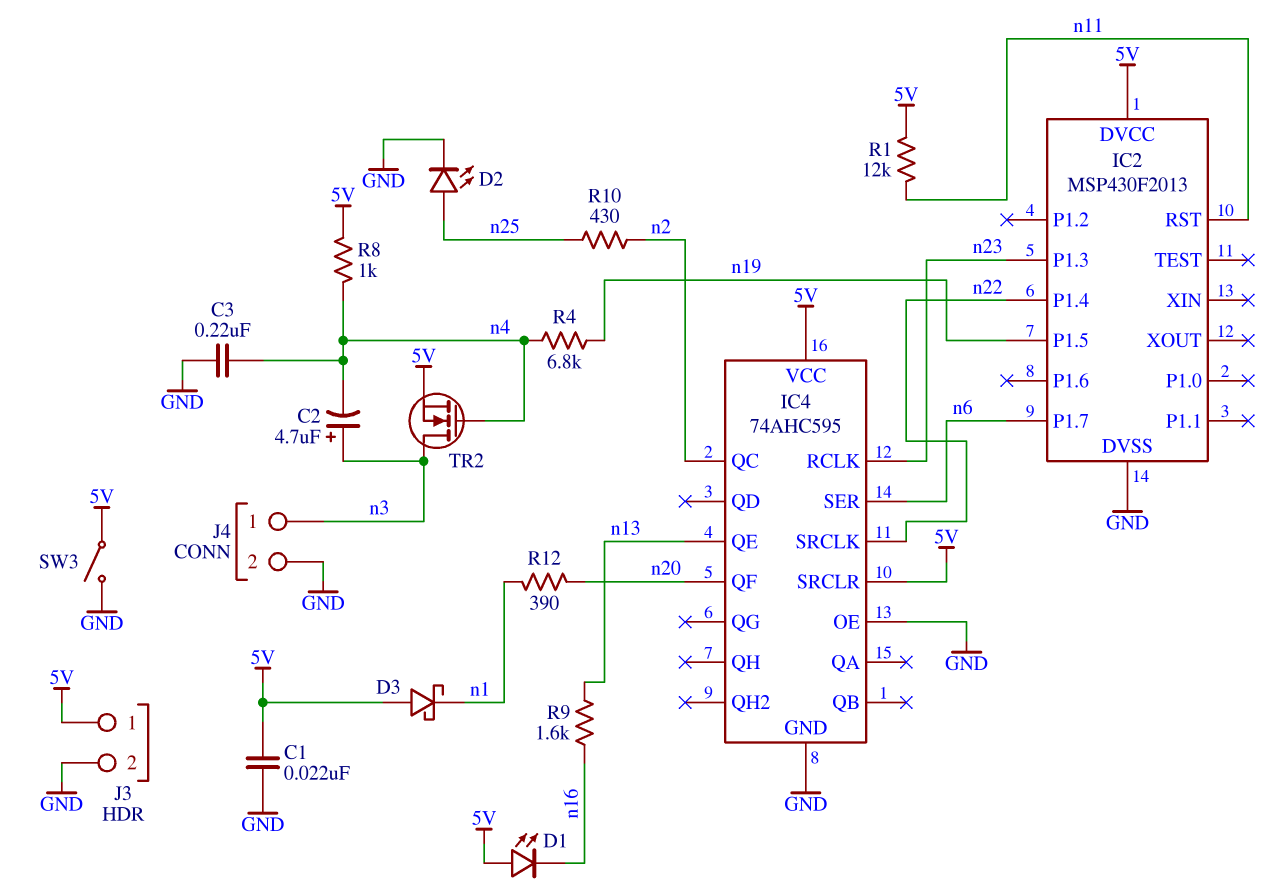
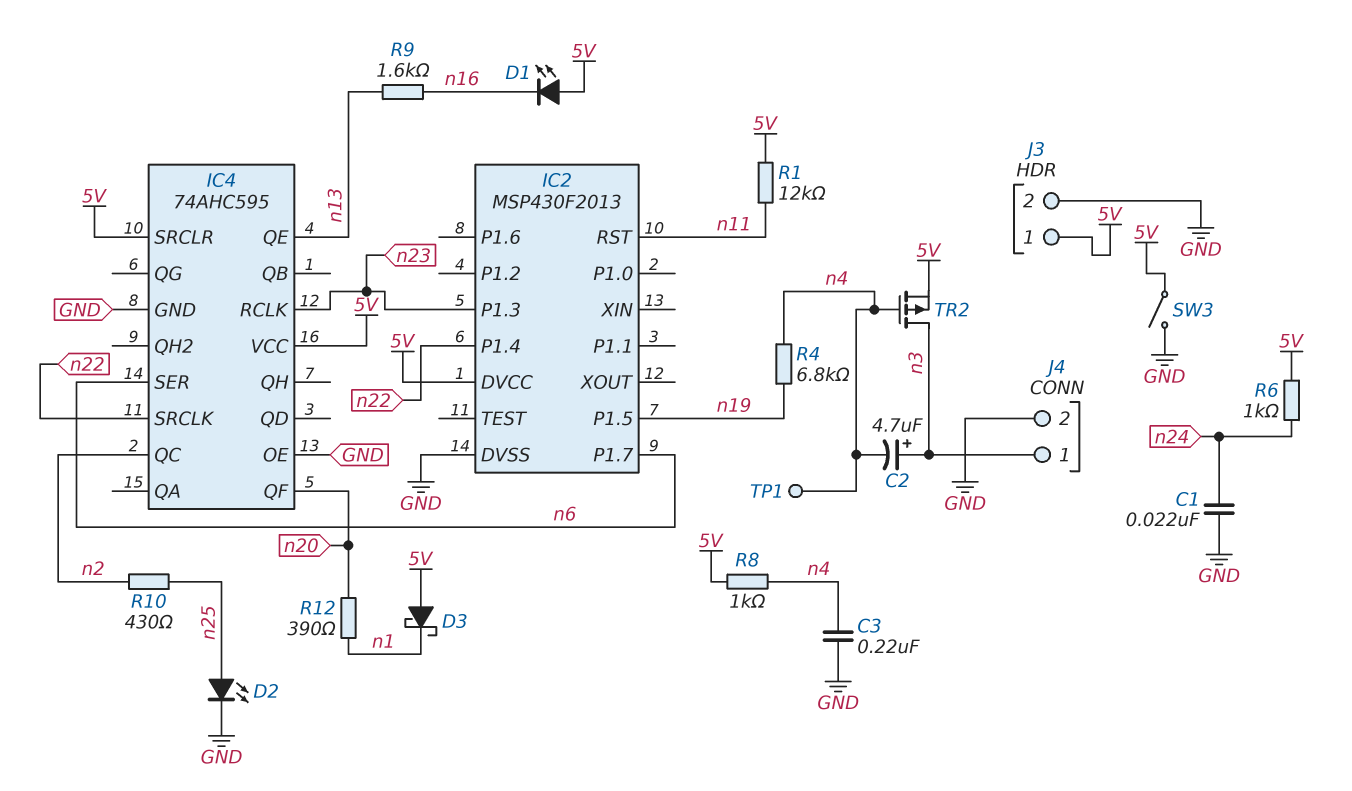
C1: 22nF (5V, GND) -> 22nF (GND, n24)
R6: none -> 1k (5V, n24)
TP1: none -> test point (n4)
TR2: NMOS (G n4, D n3, S 5V) -> PMOS (G n4, D n3, S 5V)

